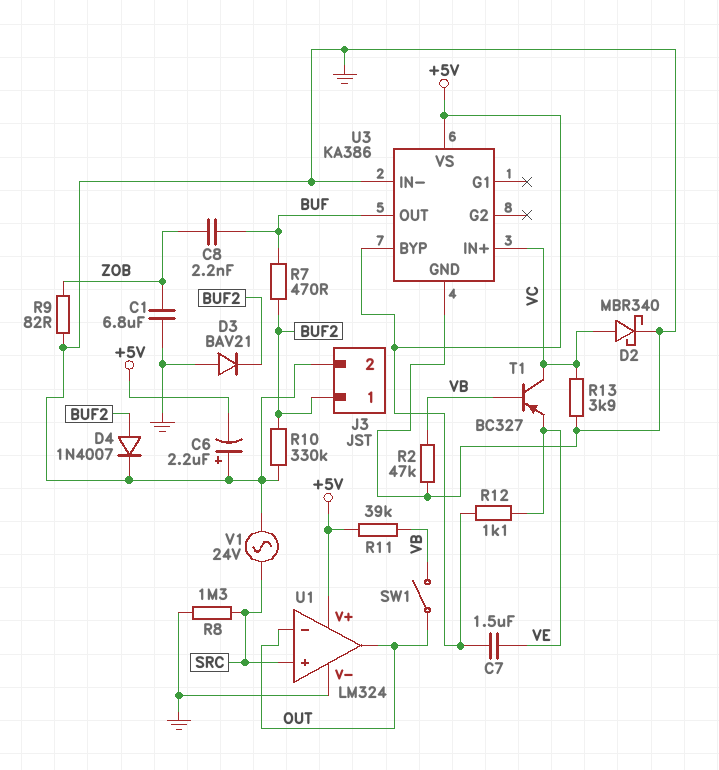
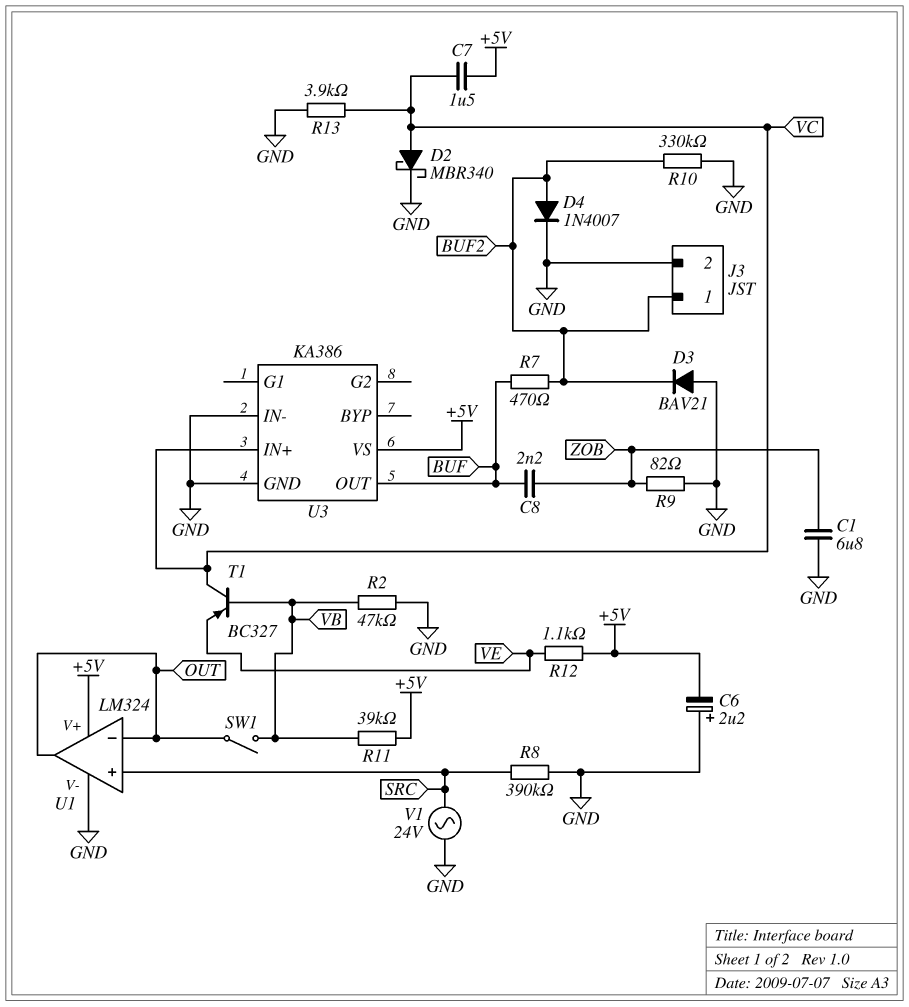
C7: 1.5uF (+5V, VE) -> 1.5uF (+5V, VC)
R8: 1.3M (GND, SRC) -> 390k (GND, SRC)
U3 pin BYP: +5V -> none

